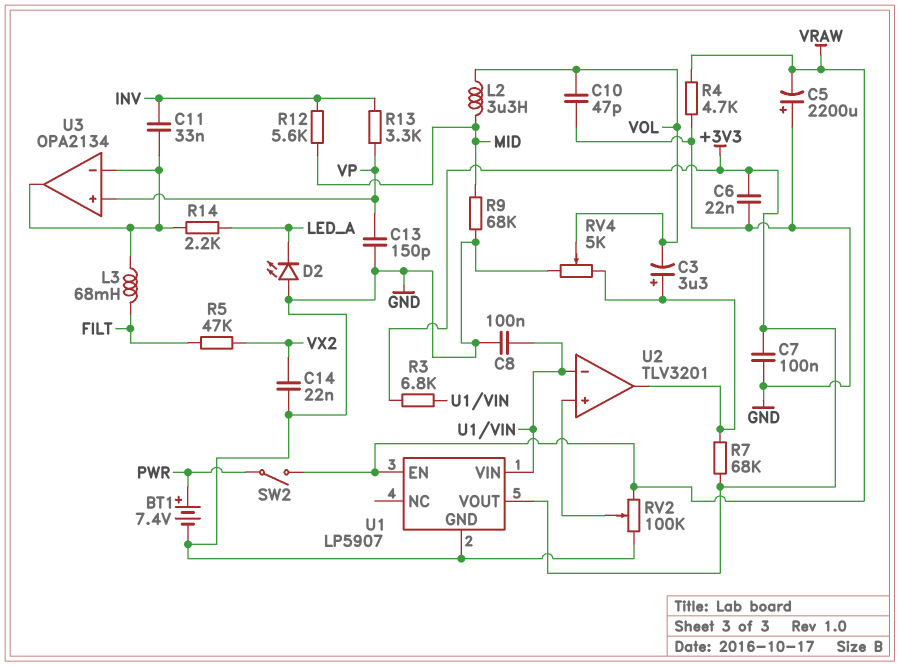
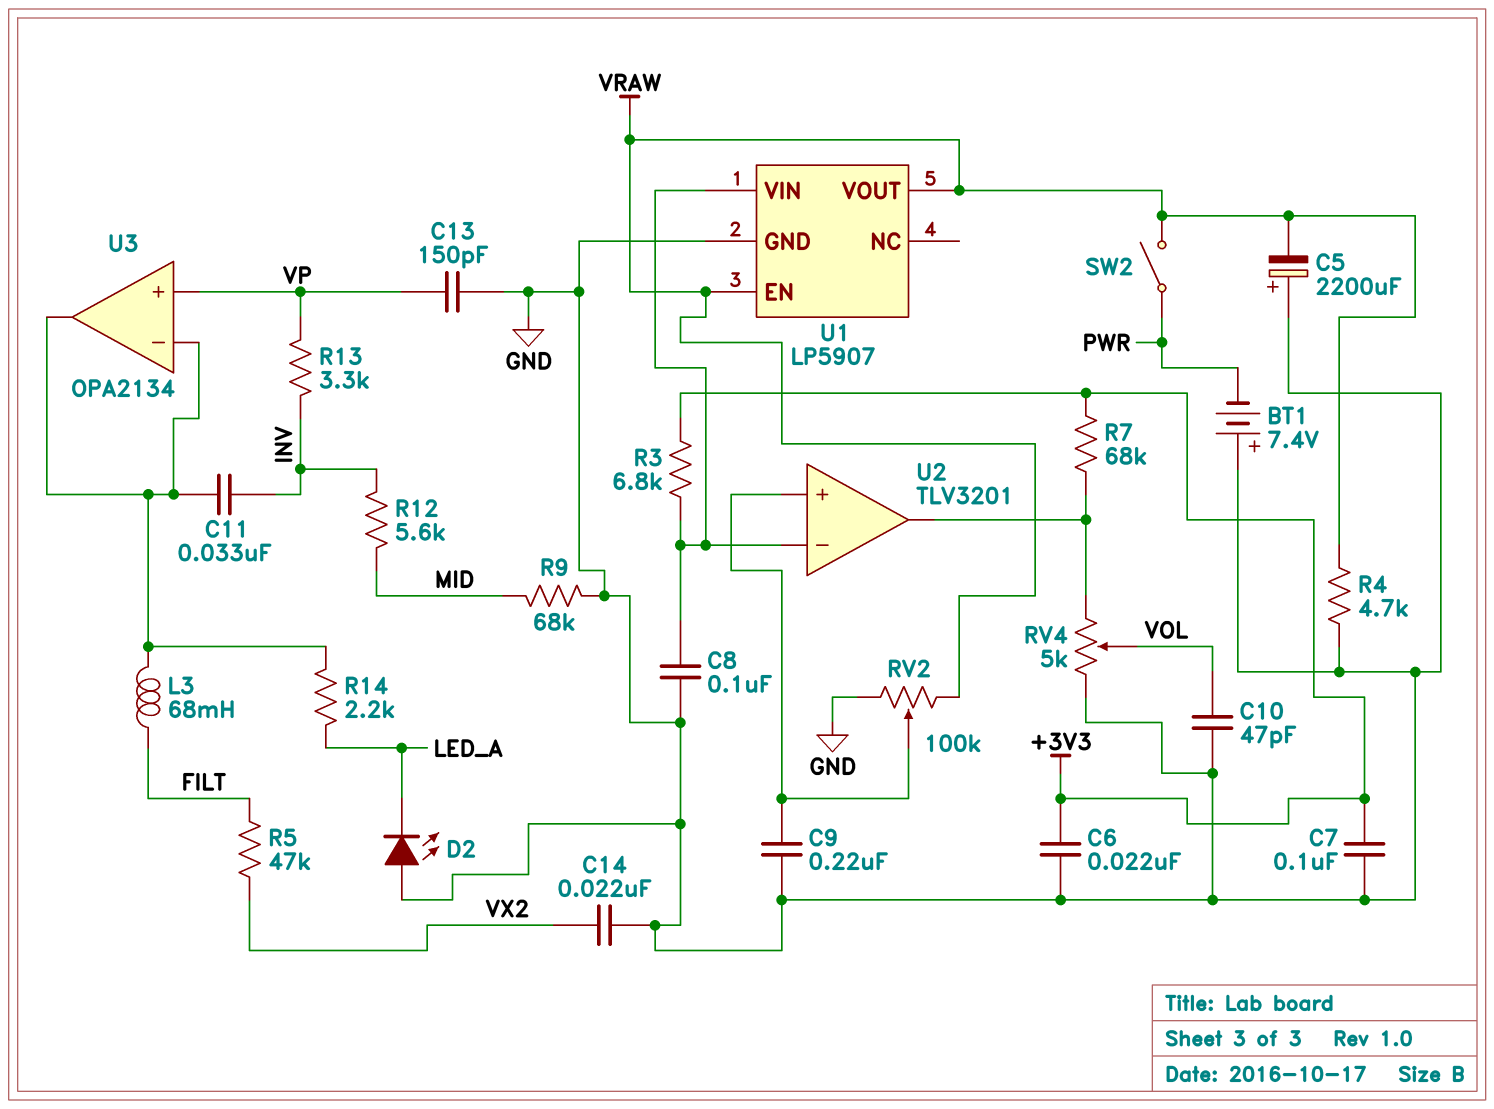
BT1: 7.4V (plus PWR, minus GND) -> 7.4V (plus GND, minus PWR)
C3: 3.3uF (plus U2/out, minus VOL) -> none
C9: none -> 220nF (GND, U2/in+)
L2: 3.3uH (MID, VOL) -> none
U1 pin VOUT: +3V3 -> VRAW

